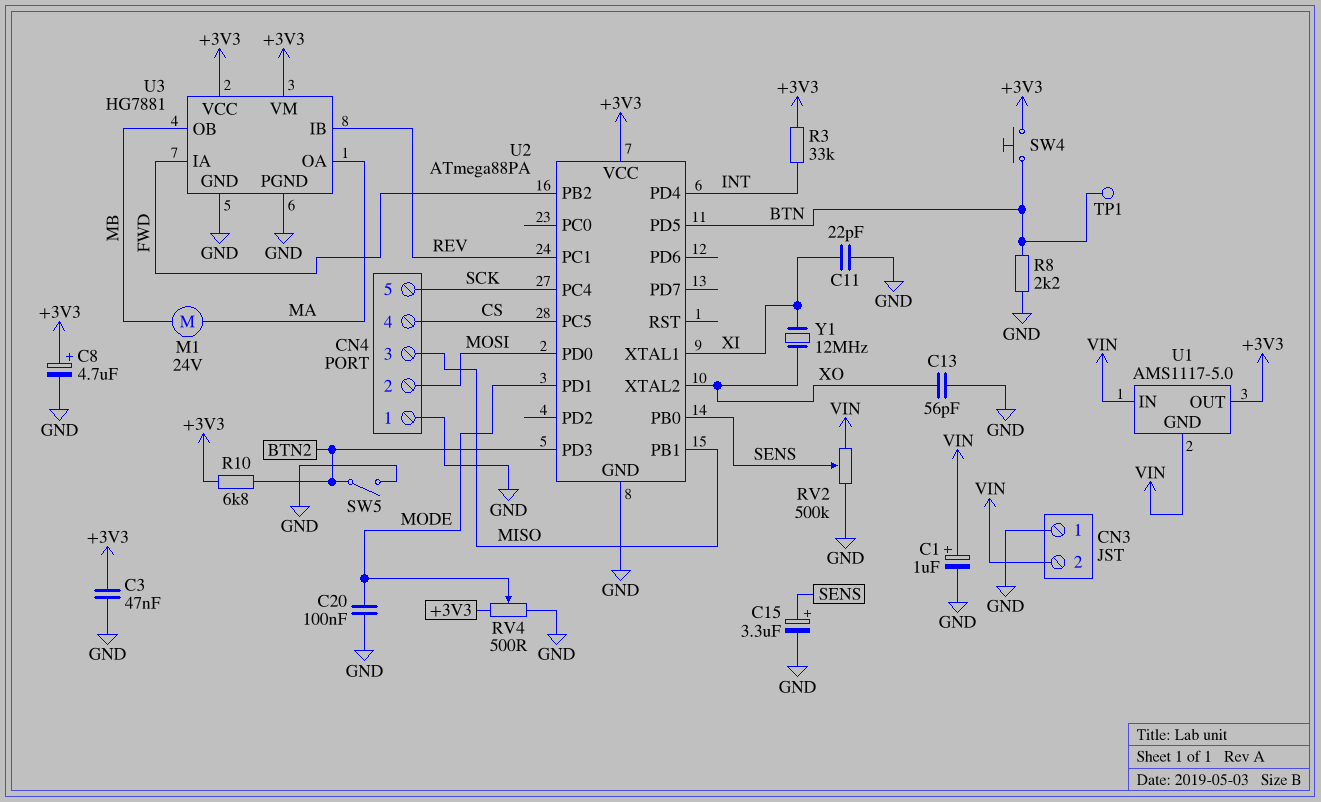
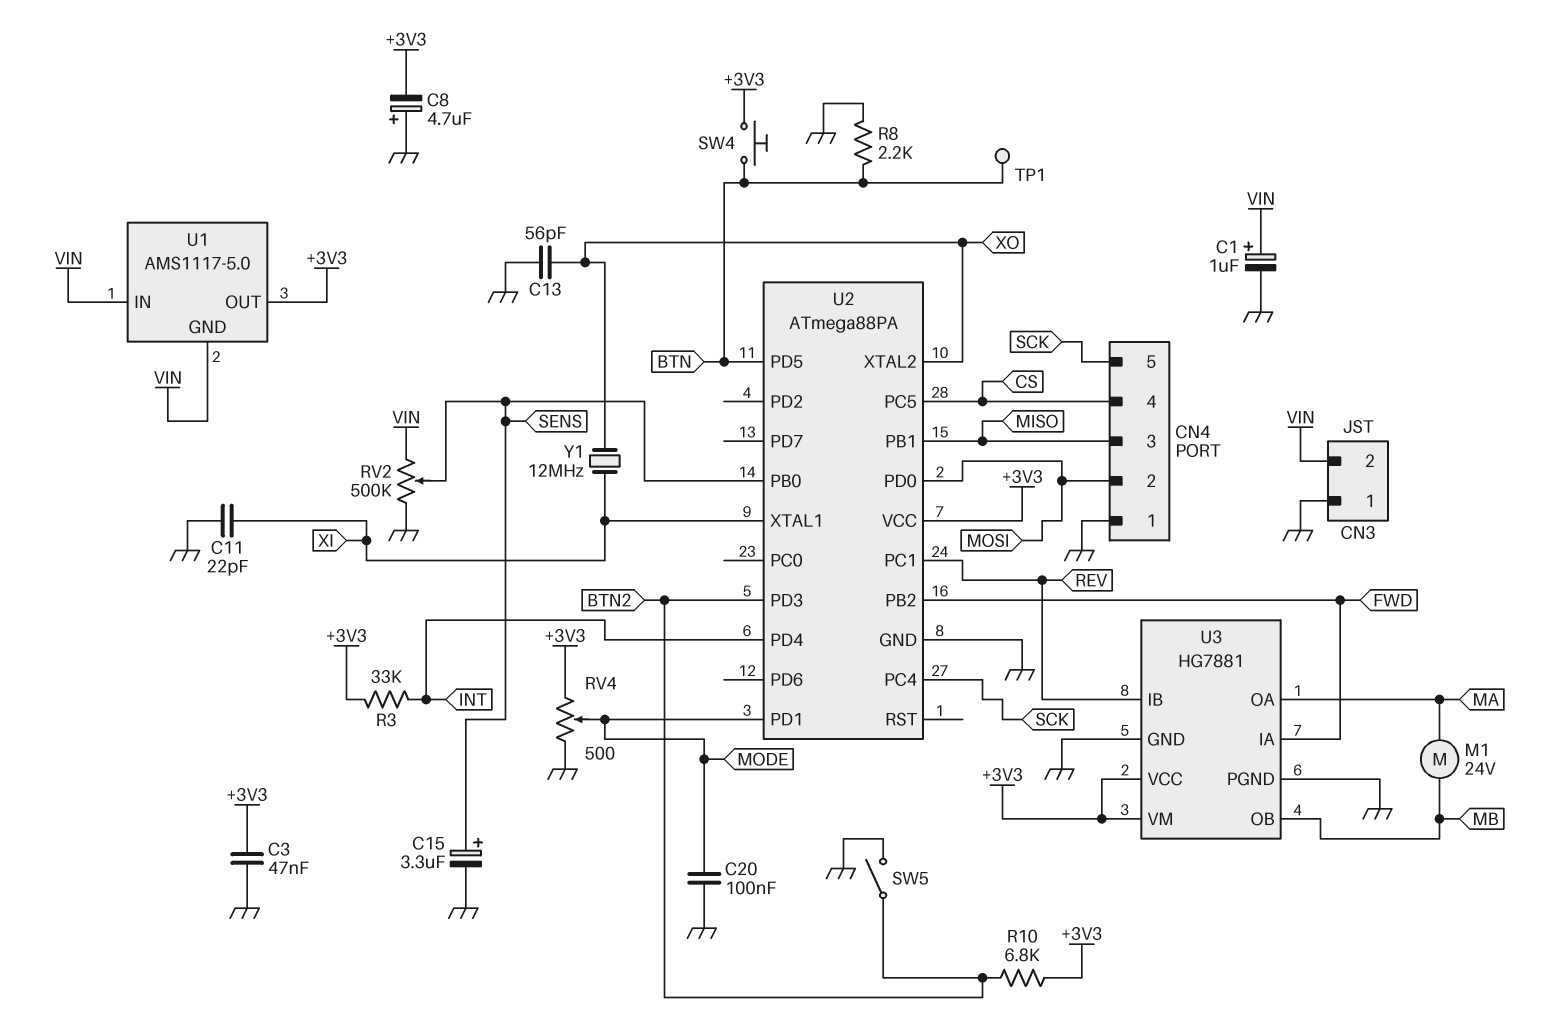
C8: 4.7uF (plus +3V3, minus GND) -> 4.7uF (plus GND, minus +3V3)

